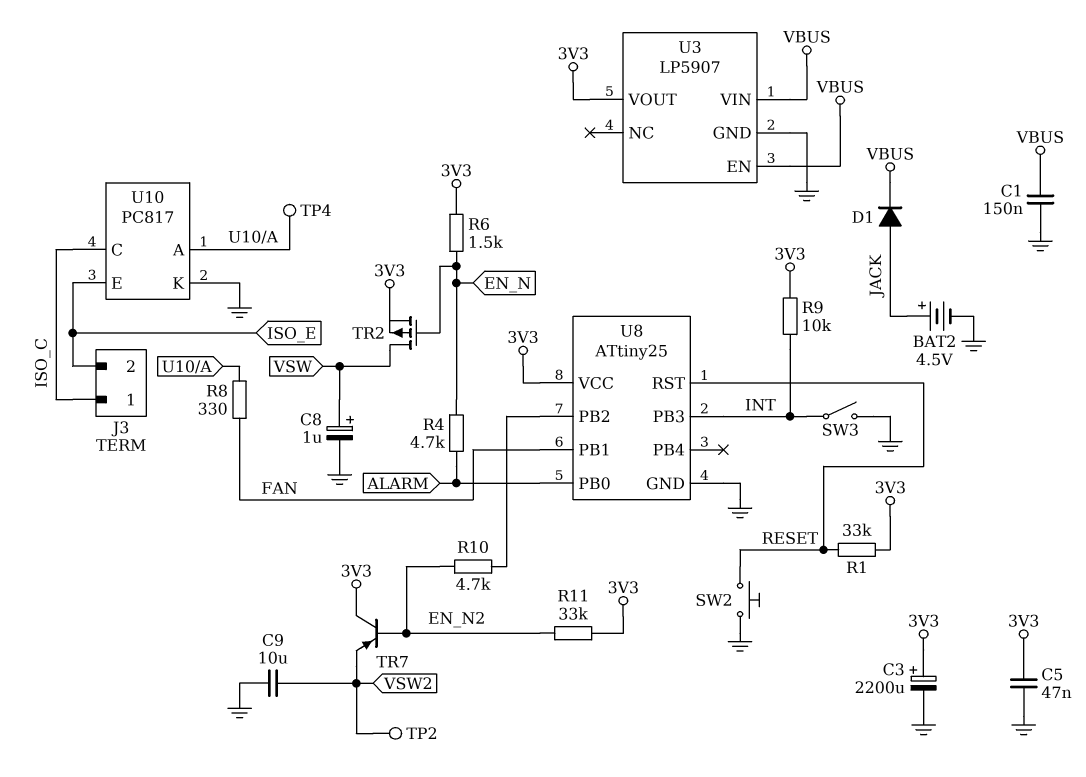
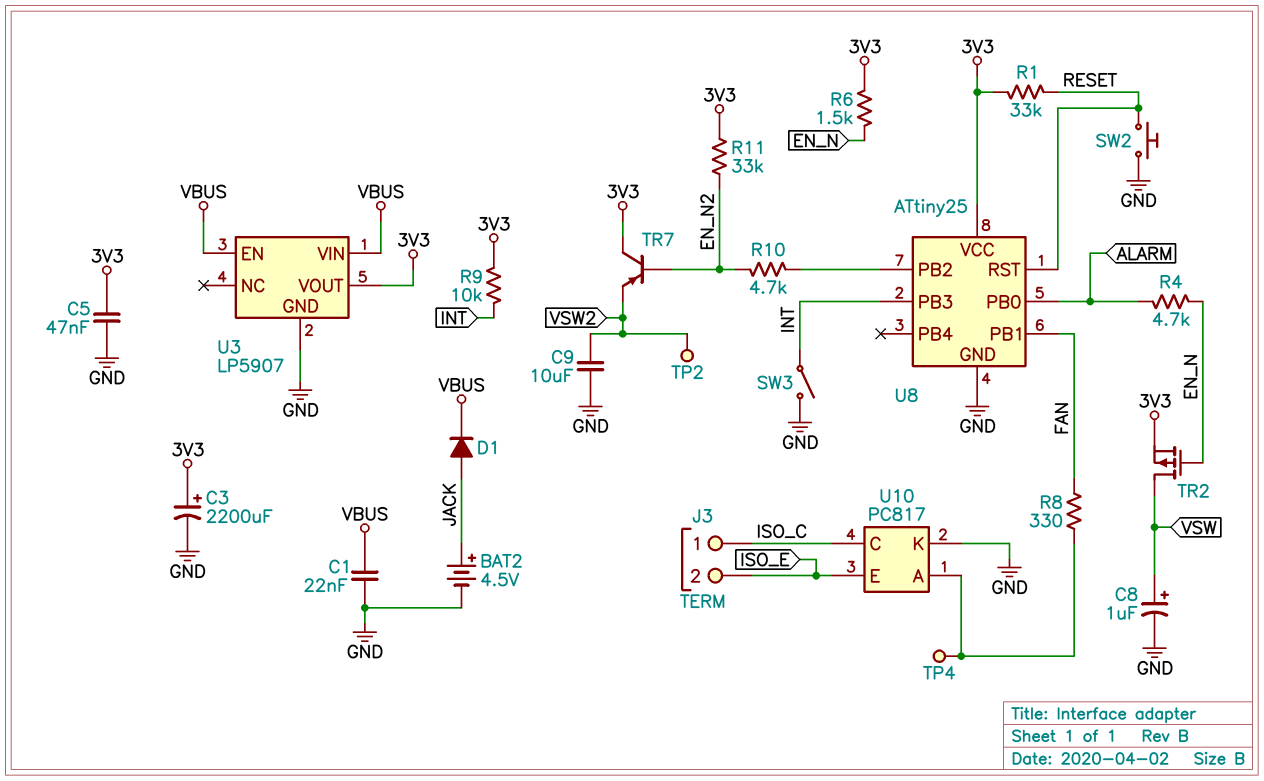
C1: 150nF (GND, VBUS) -> 22nF (GND, VBUS)

